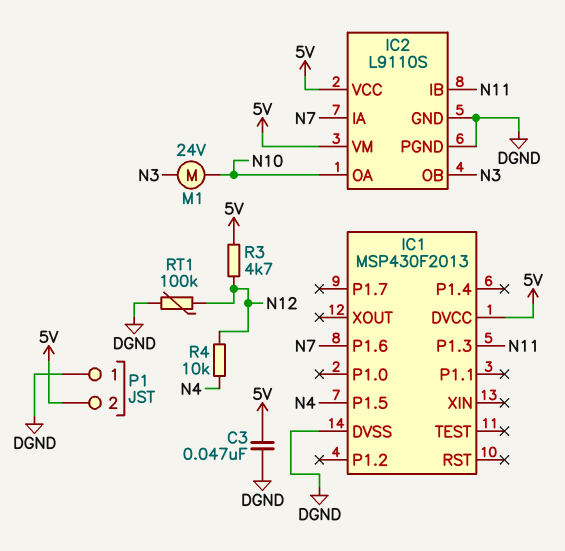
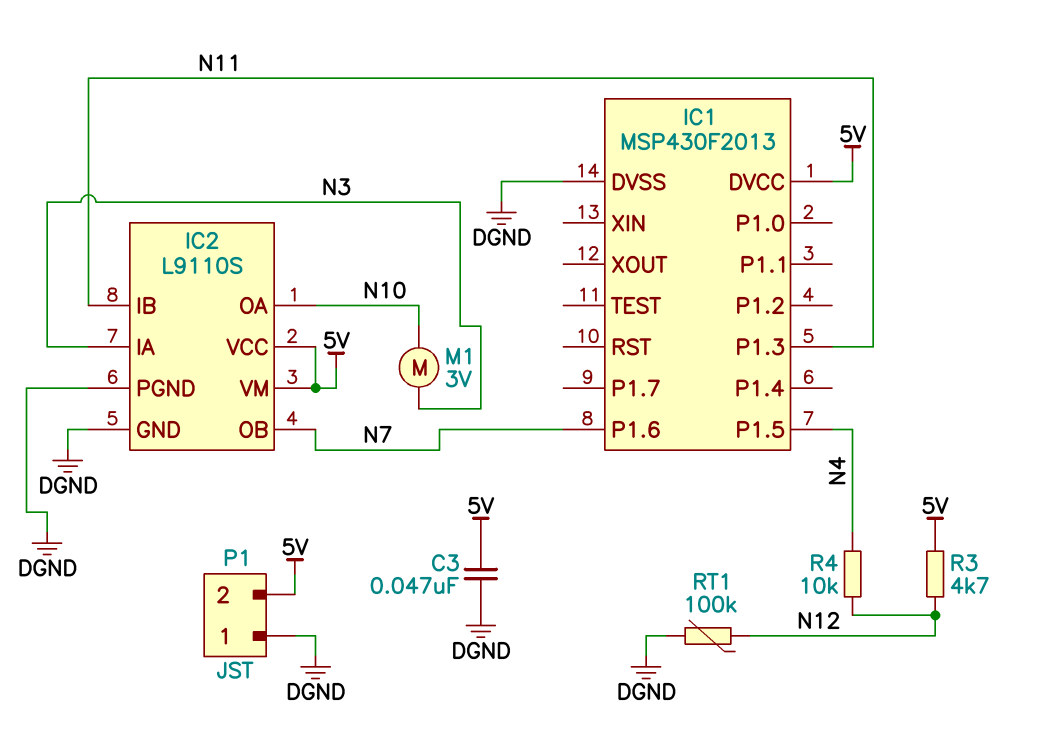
IC2 pin IA: N7 -> N3
IC2 pin OB: N3 -> N7
M1: motor 24V (N3, N10) -> motor 3V (N3, N10)

